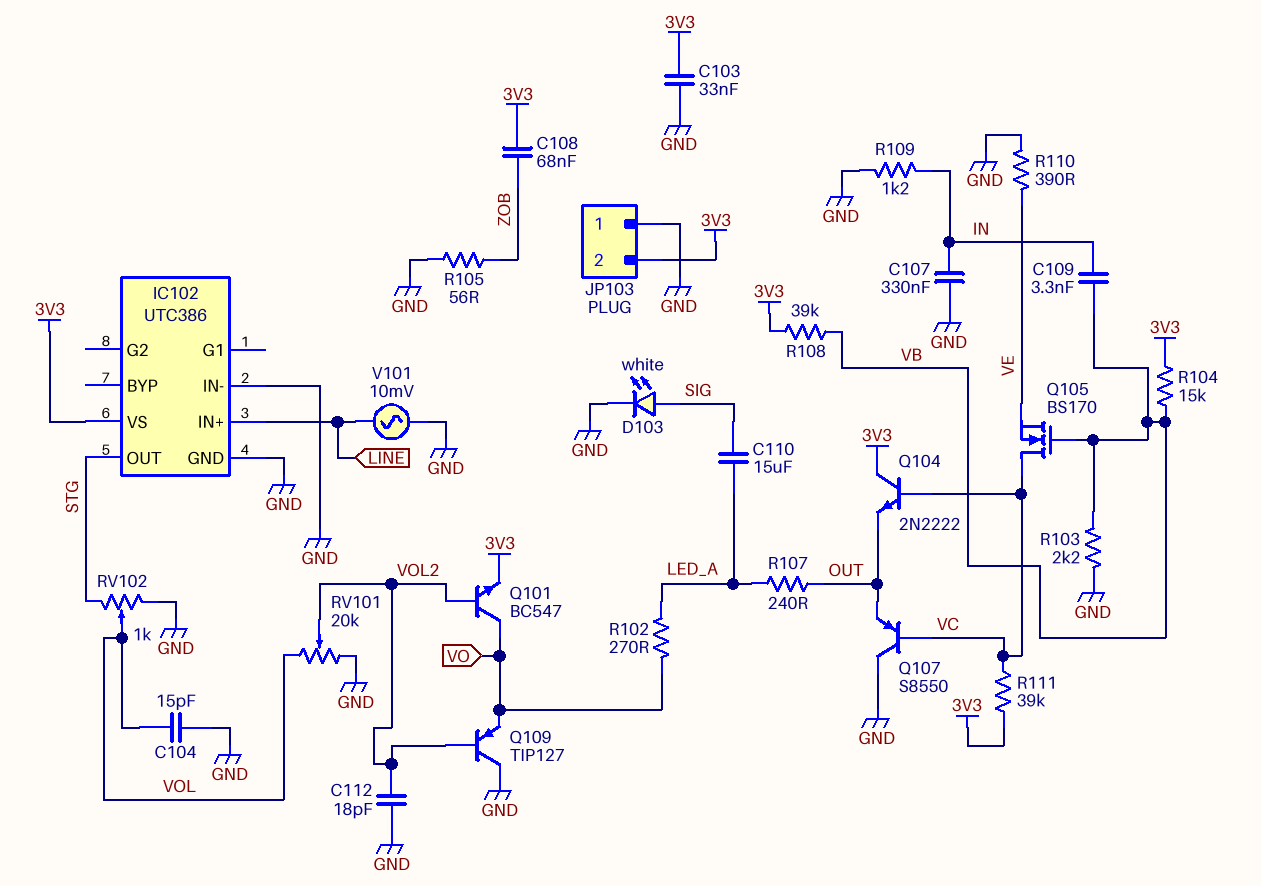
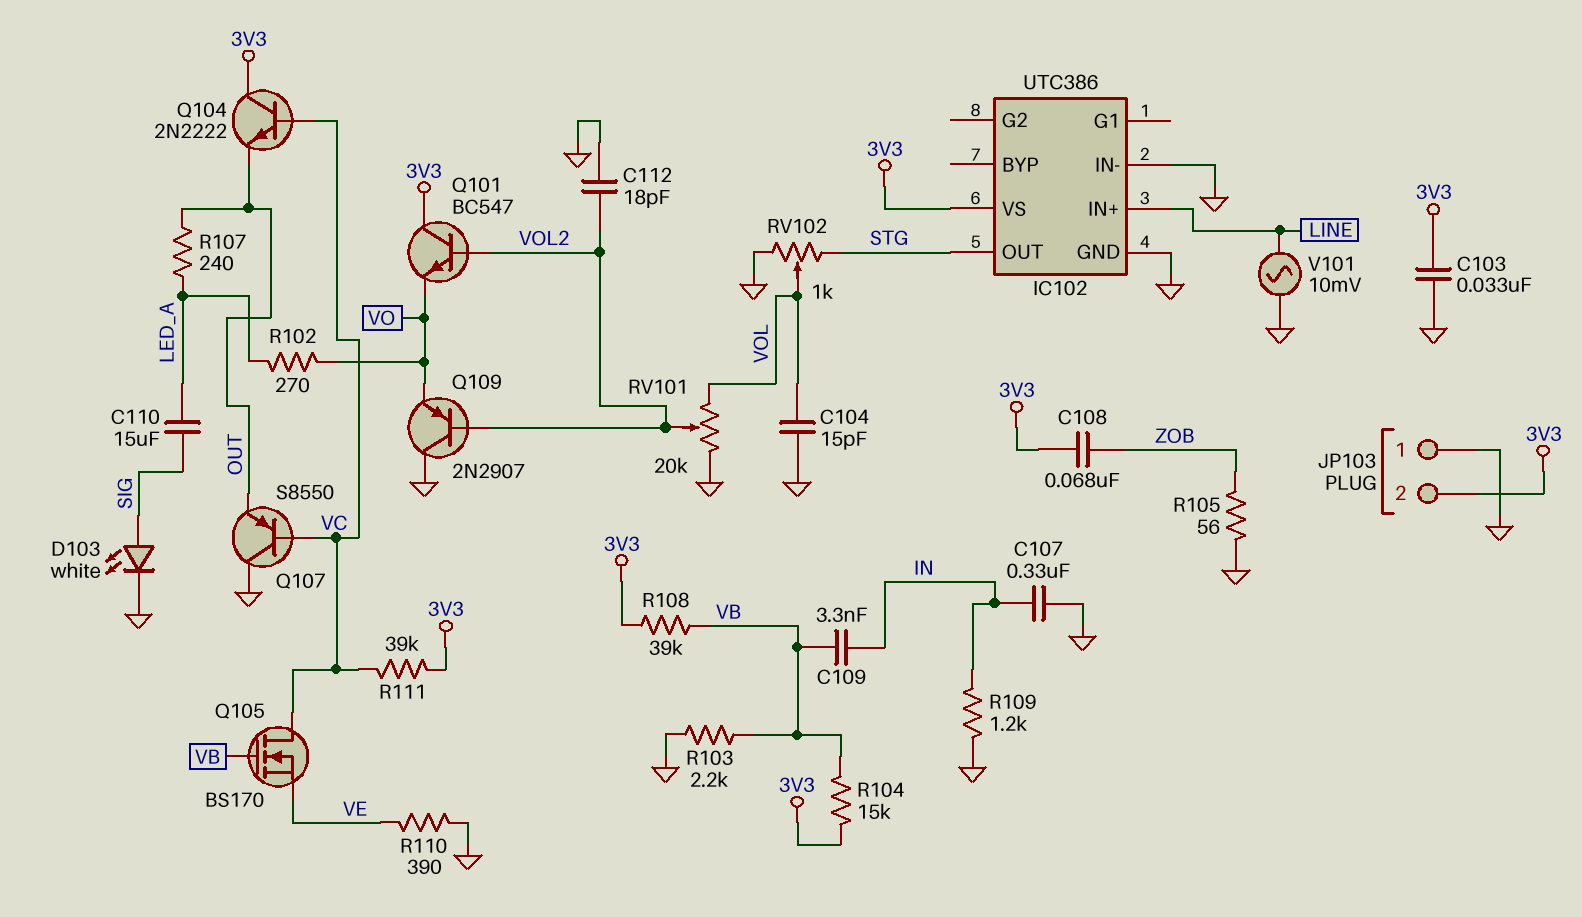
Q101: NPN BC547 (B VOL2, C VO, E 3V3) -> NPN BC547 (B VOL2, C 3V3, E VO)
Q109: PNP TIP127 (B VOL2, C GND, E VO) -> PNP 2N2907 (B VOL2, C GND, E VO)

